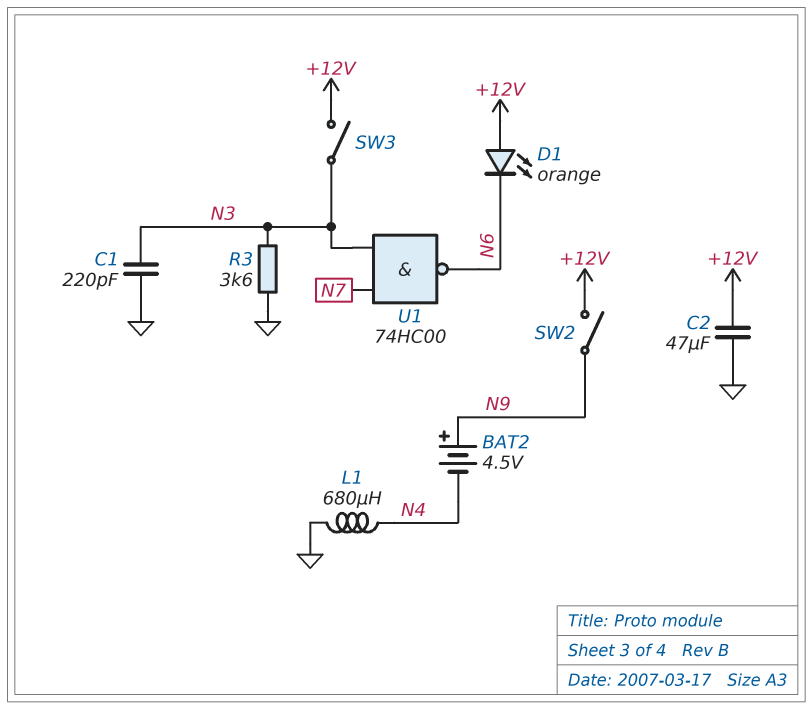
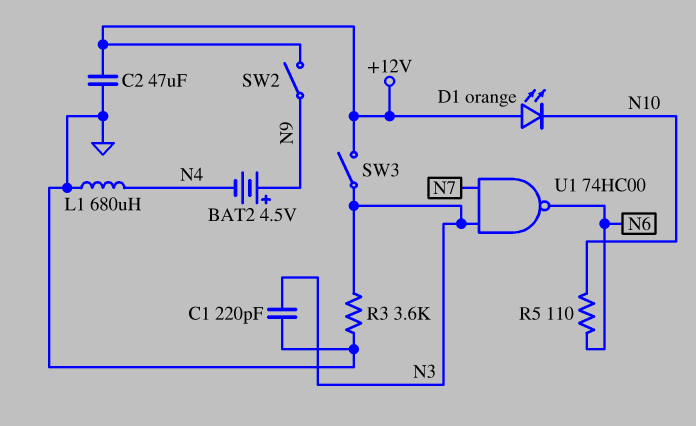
D1: LED orange (A +12V, K N6) -> LED orange (A +12V, K N10)
R5: none -> 110 (N6, N10)

